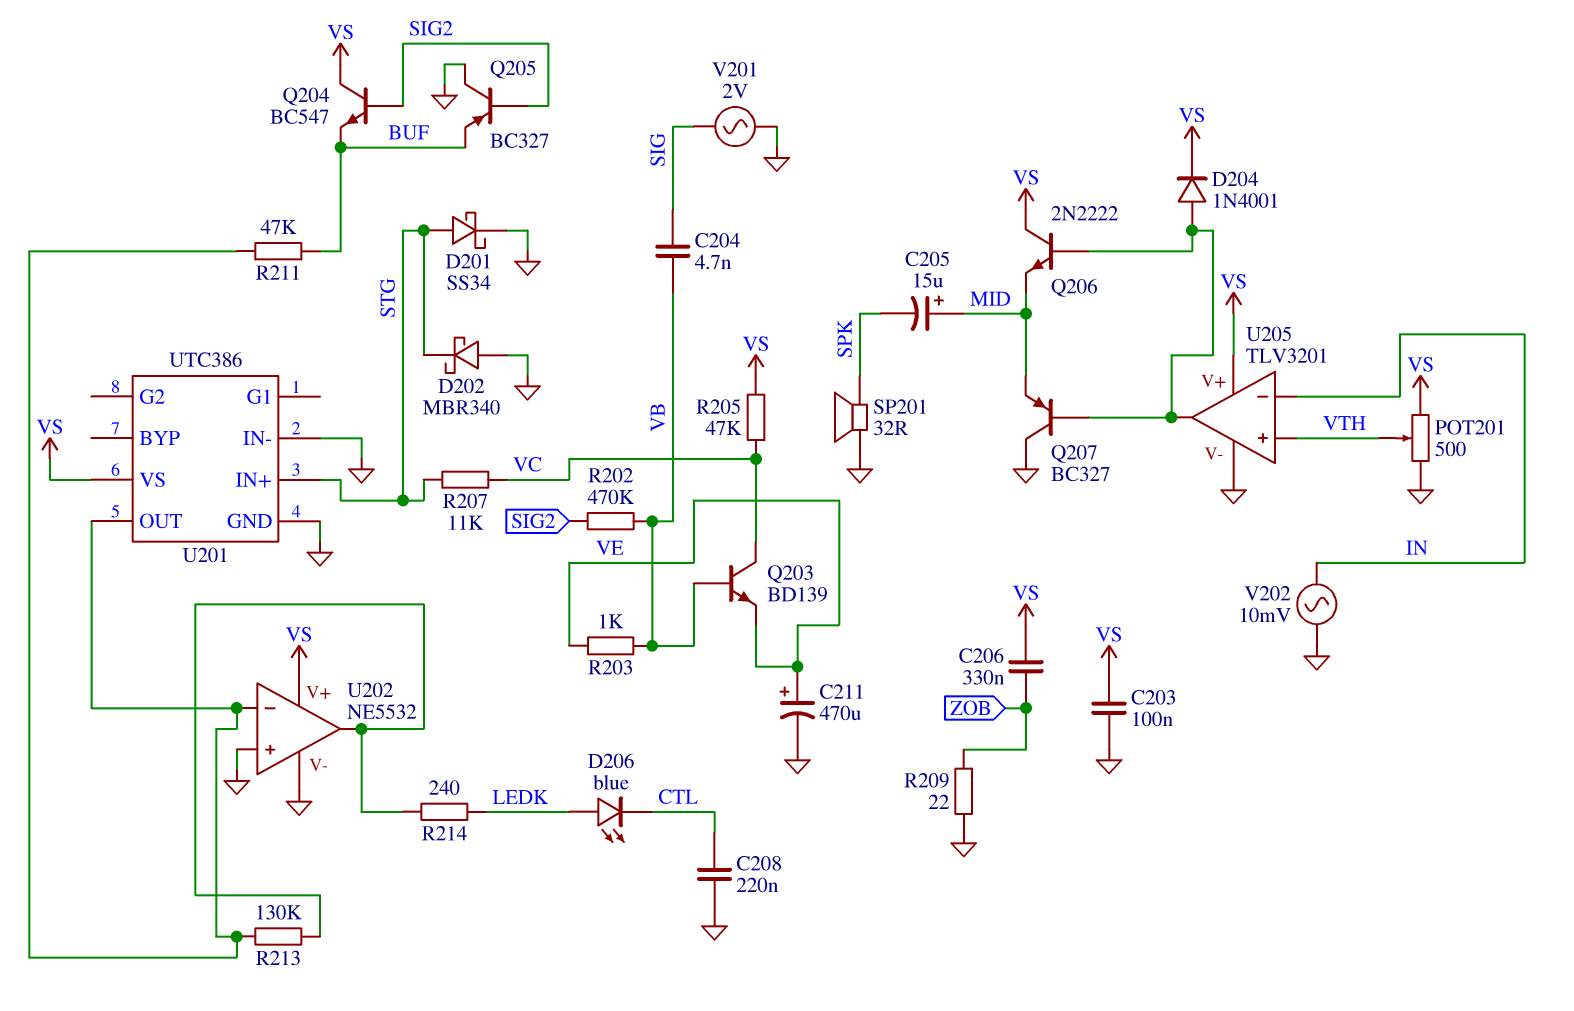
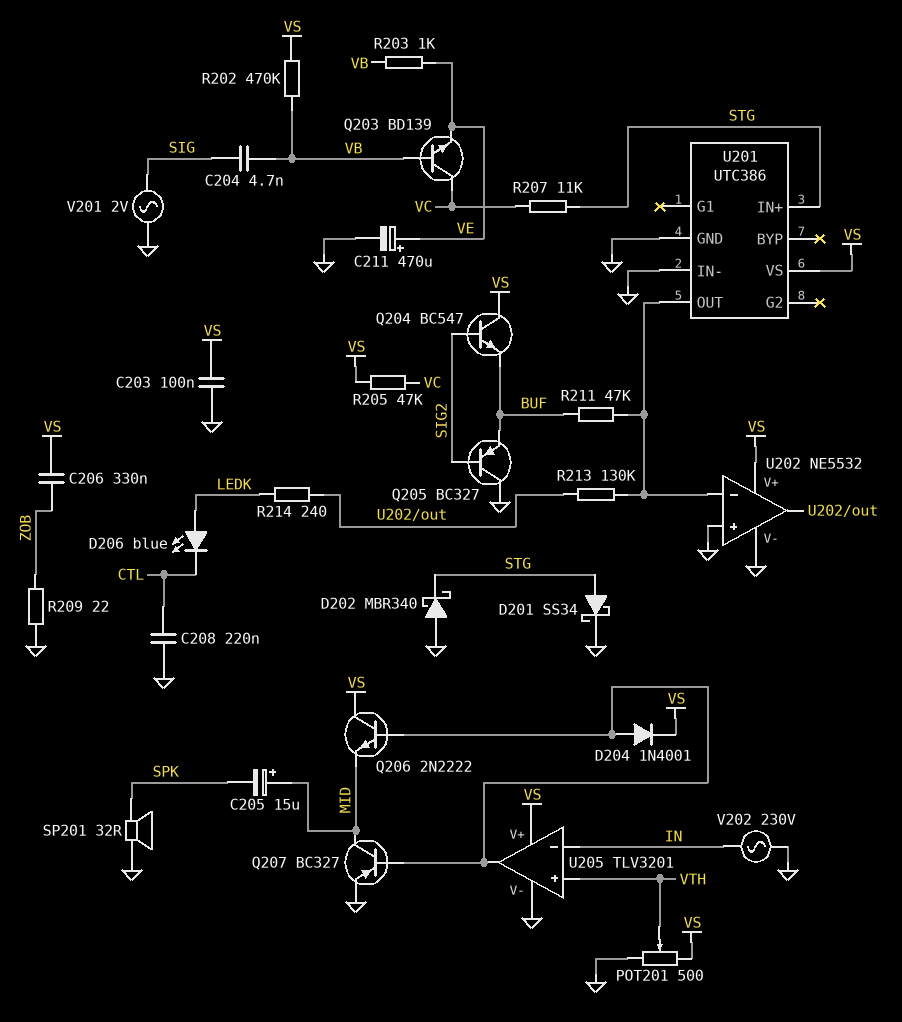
Q207: PNP BC327 (B U205/out, C GND, E MID) -> PNP BC327 (B U205/out, C MID, E GND)
R202: 470k (SIG2, VB) -> 470k (VB, VS)
V202: AC 10mV (GND, IN) -> AC 230V (GND, IN)

